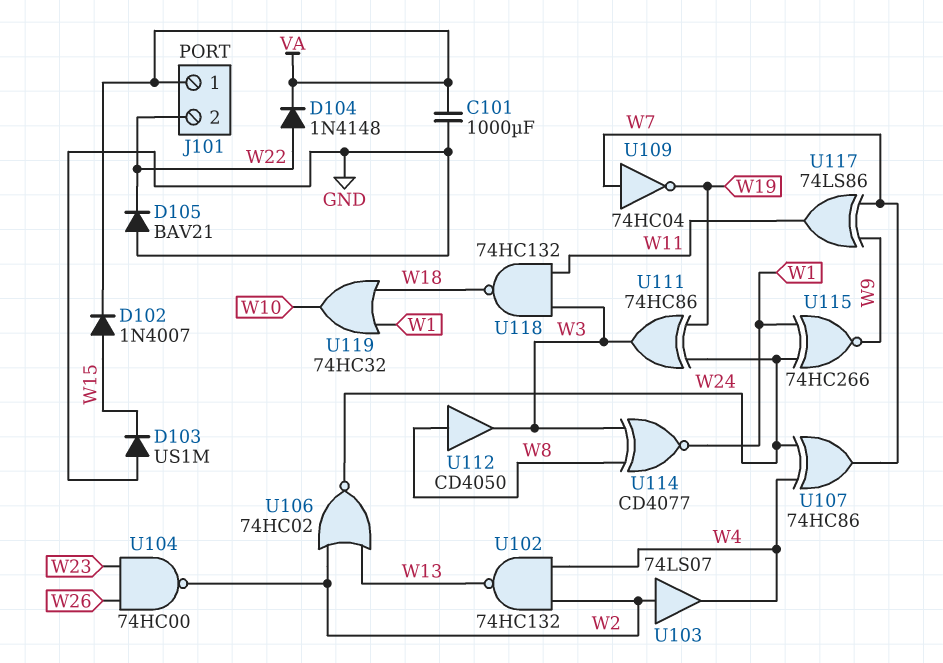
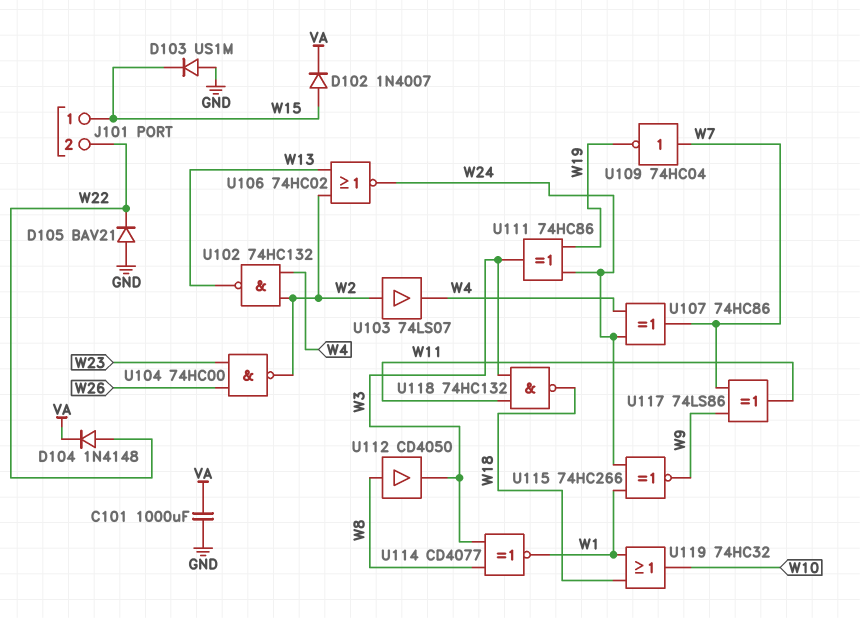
J101 pin 1: VA -> W15

